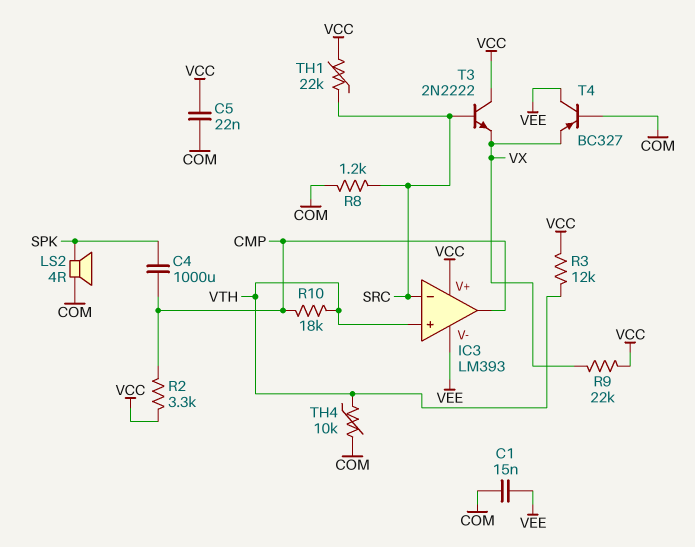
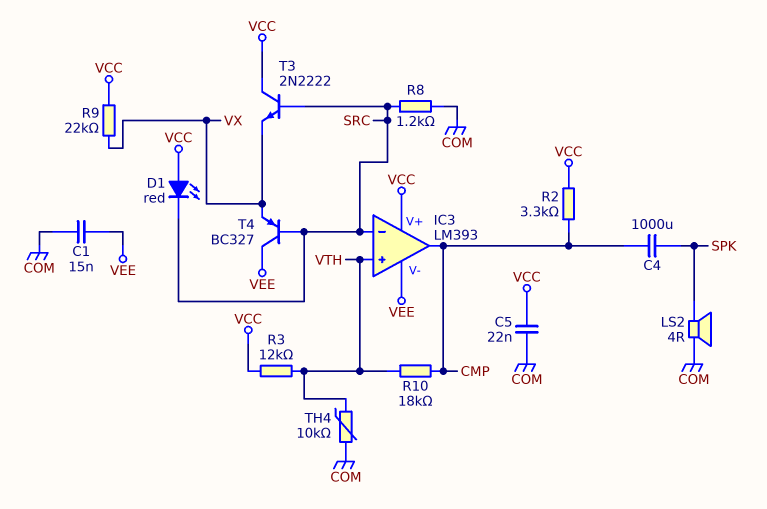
D1: none -> LED red (A VCC, K SRC)
T4: PNP BC327 (B COM, C VEE, E VX) -> PNP BC327 (B SRC, C VEE, E VX)
TH1: 22k (SRC, VCC) -> none

